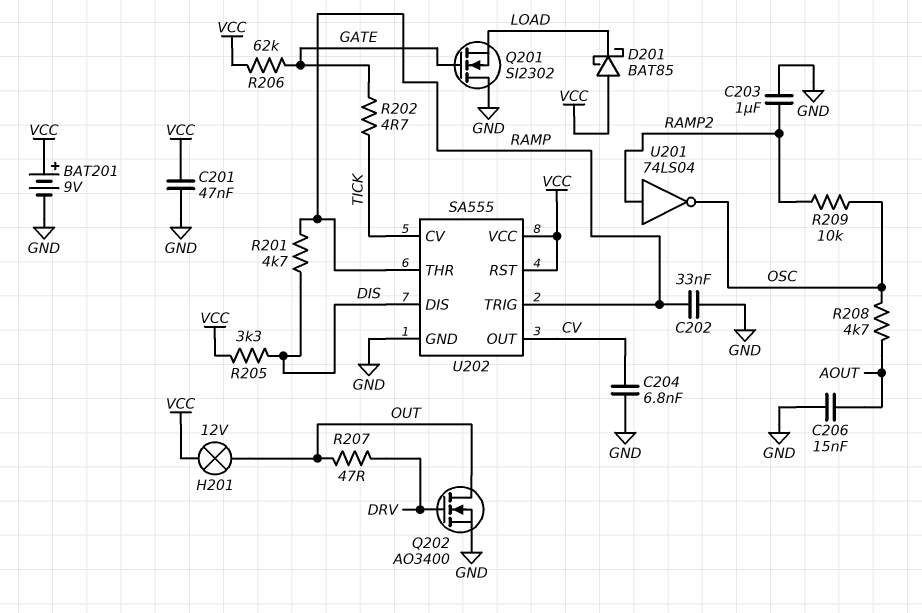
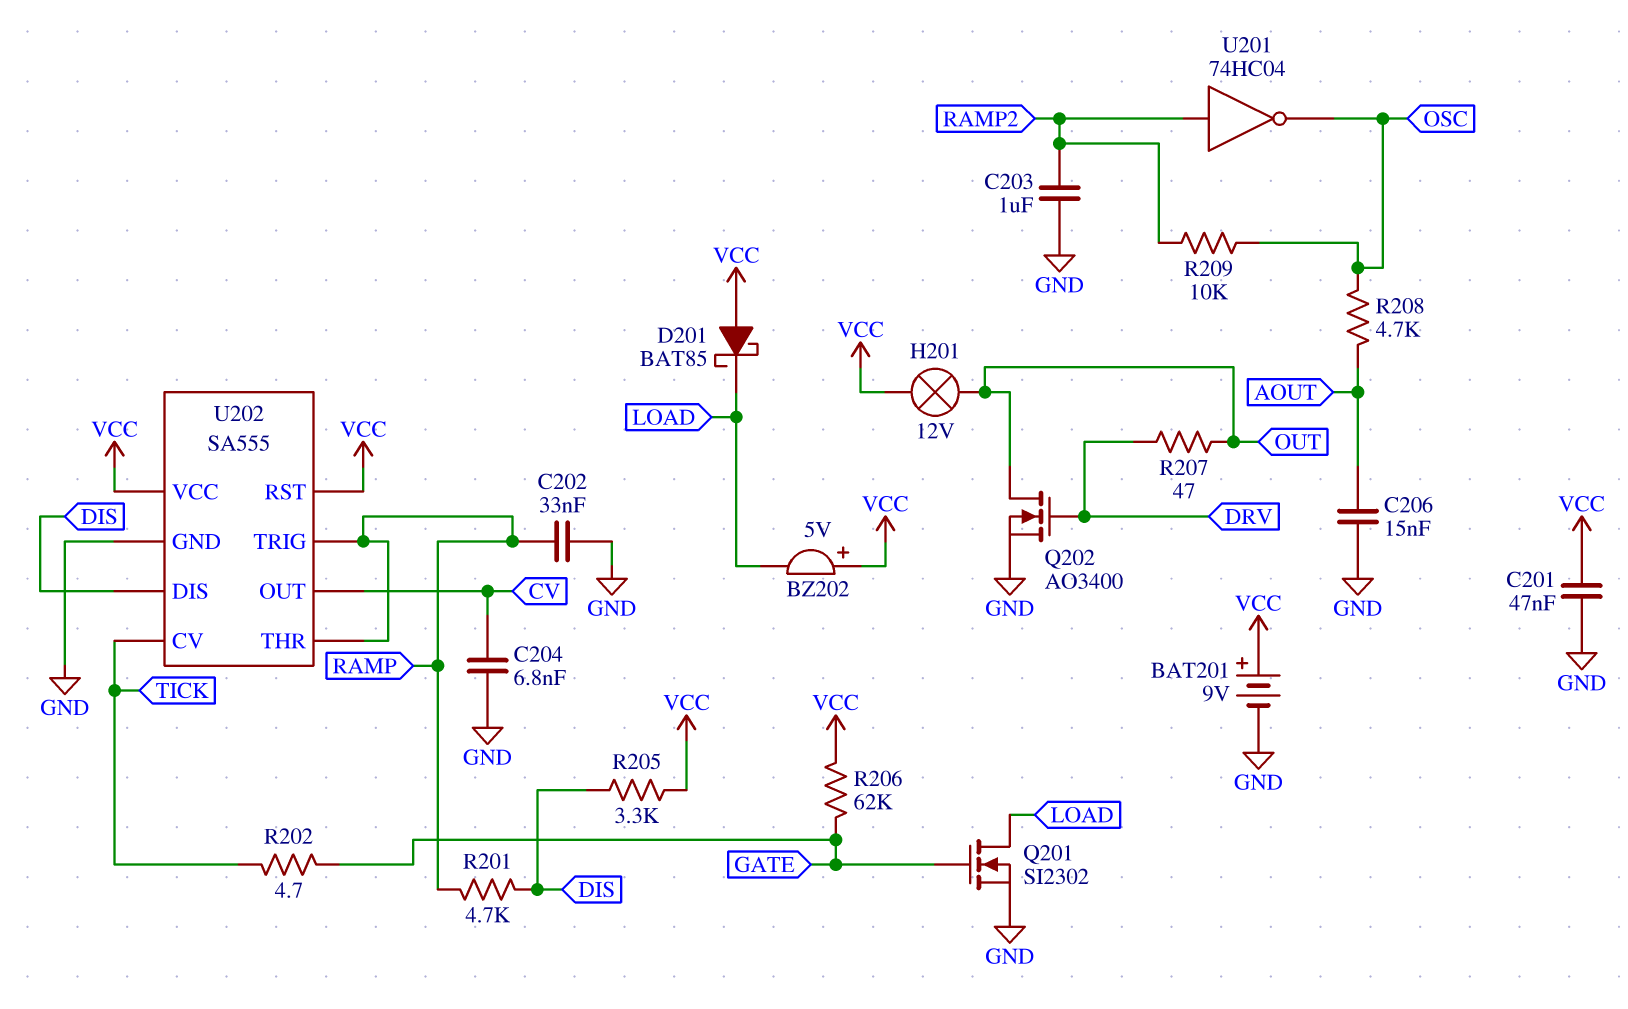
BZ202: none -> buzzer 5V (plus VCC, minus LOAD)
Q201: NMOS SI2302 (G GATE, D GND, S LOAD) -> NMOS SI2302 (G GATE, D LOAD, S GND)
U201: NOT 74LS04 (in RAMP2, out OSC) -> NOT 74HC04 (in RAMP2, out OSC)

